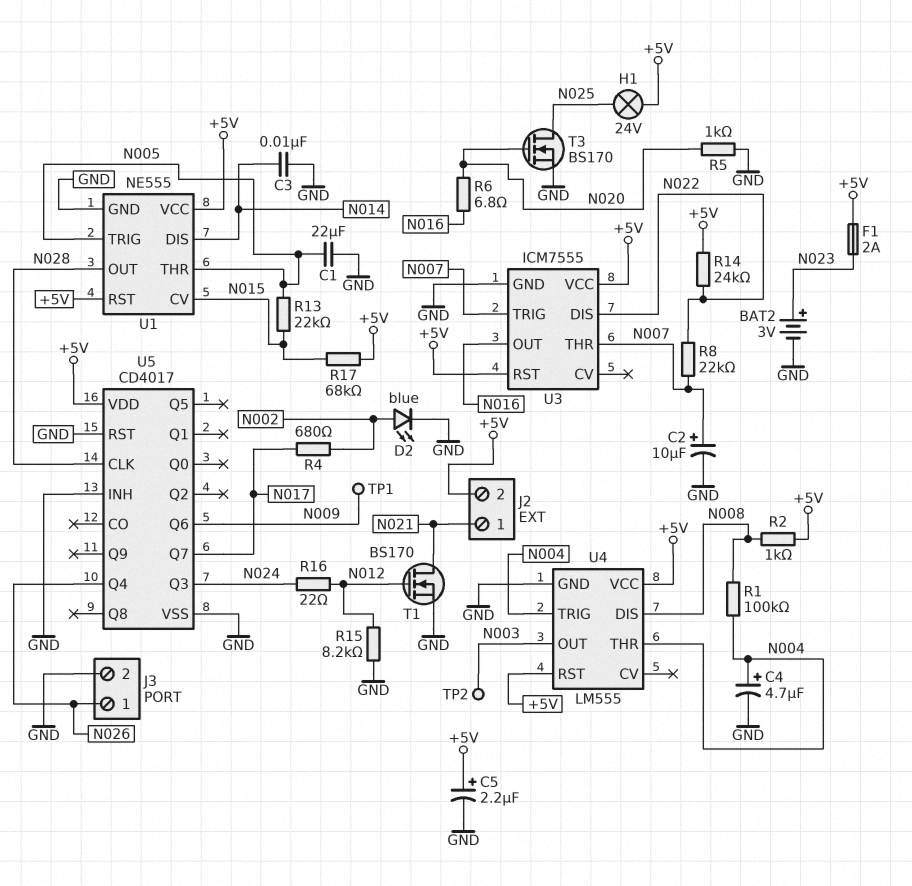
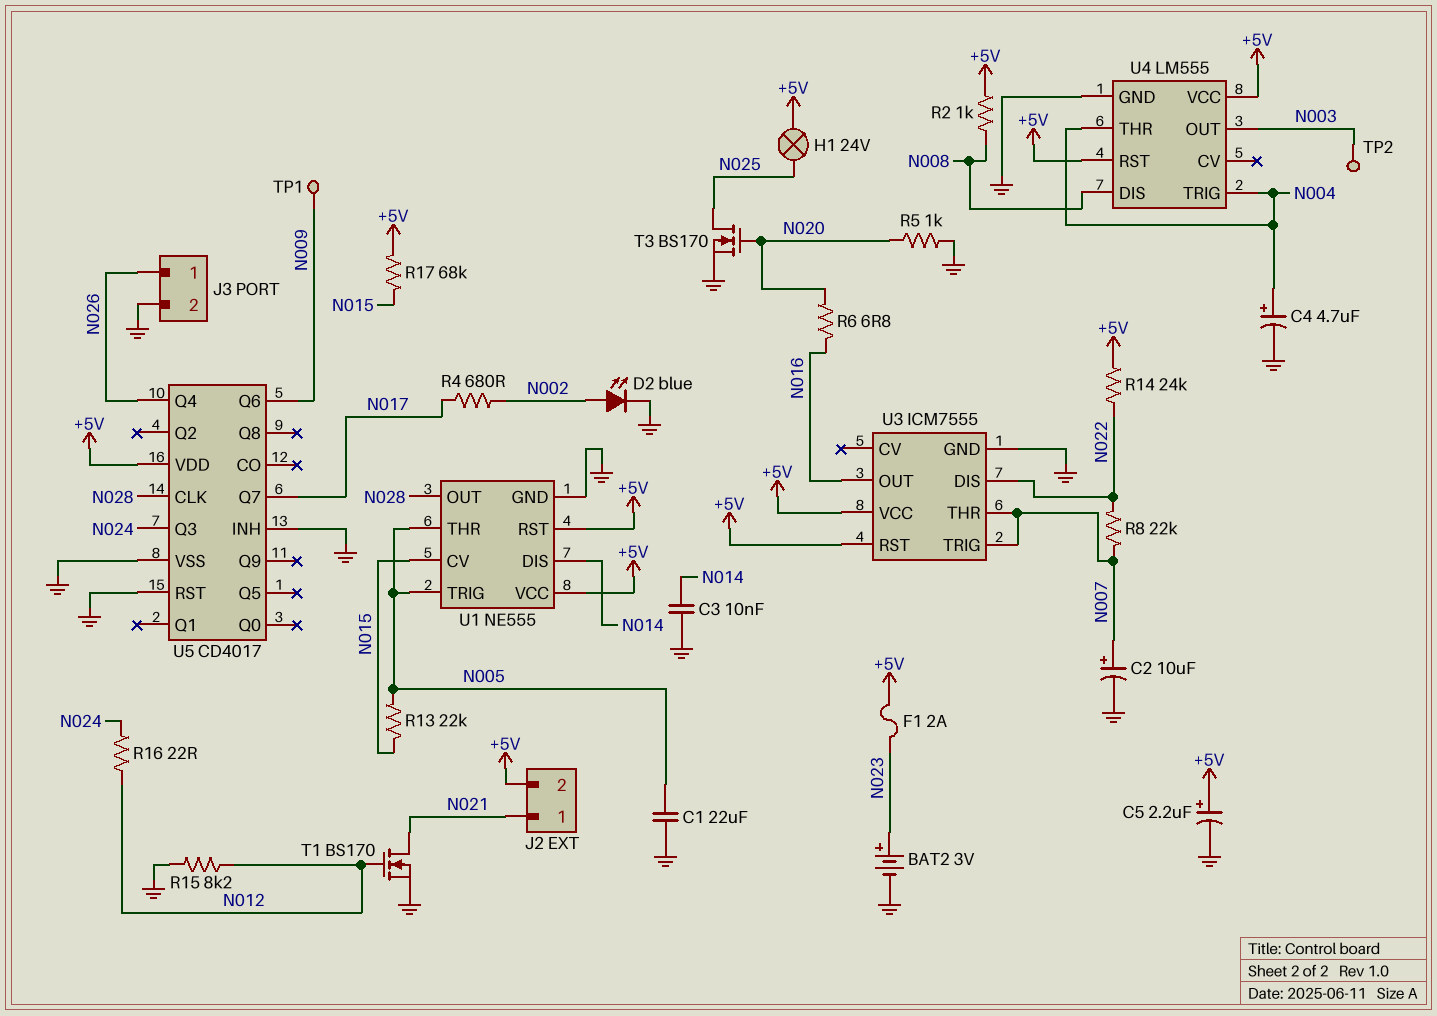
R1: 100k (N004, N008) -> none

